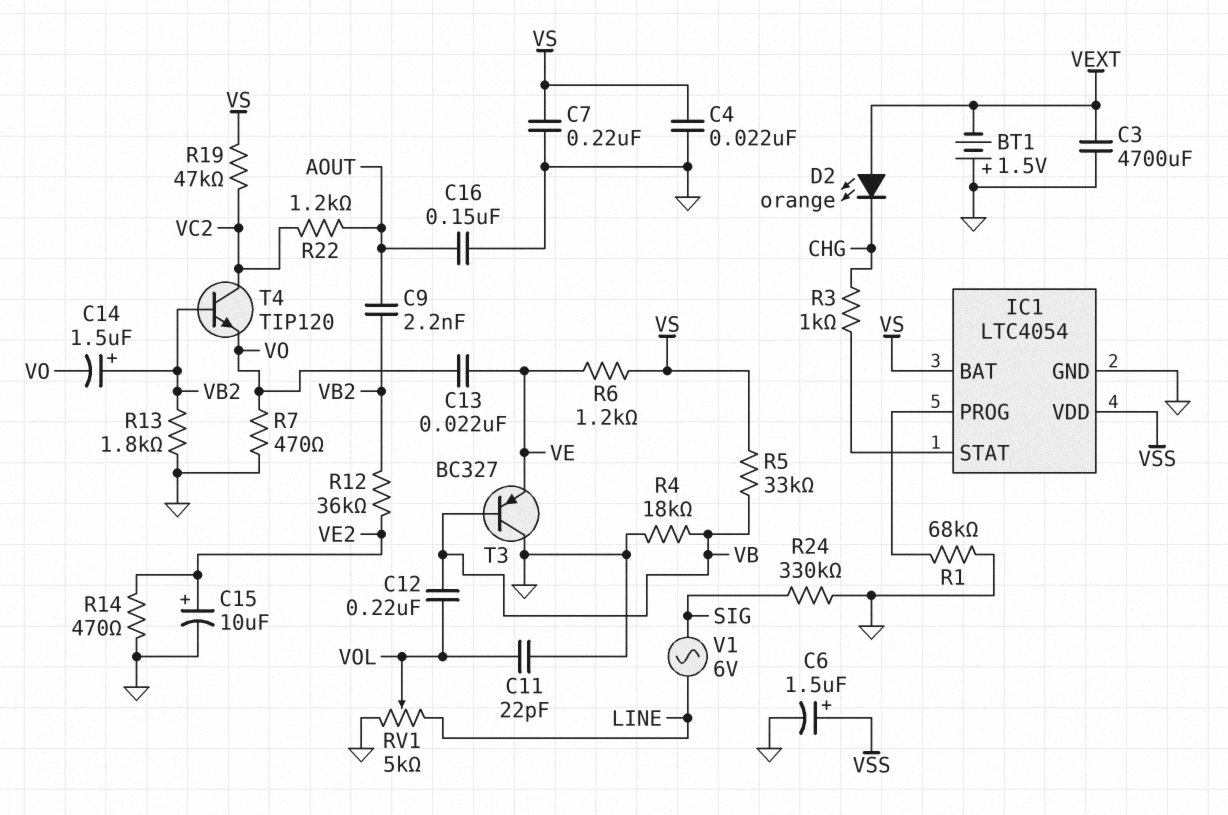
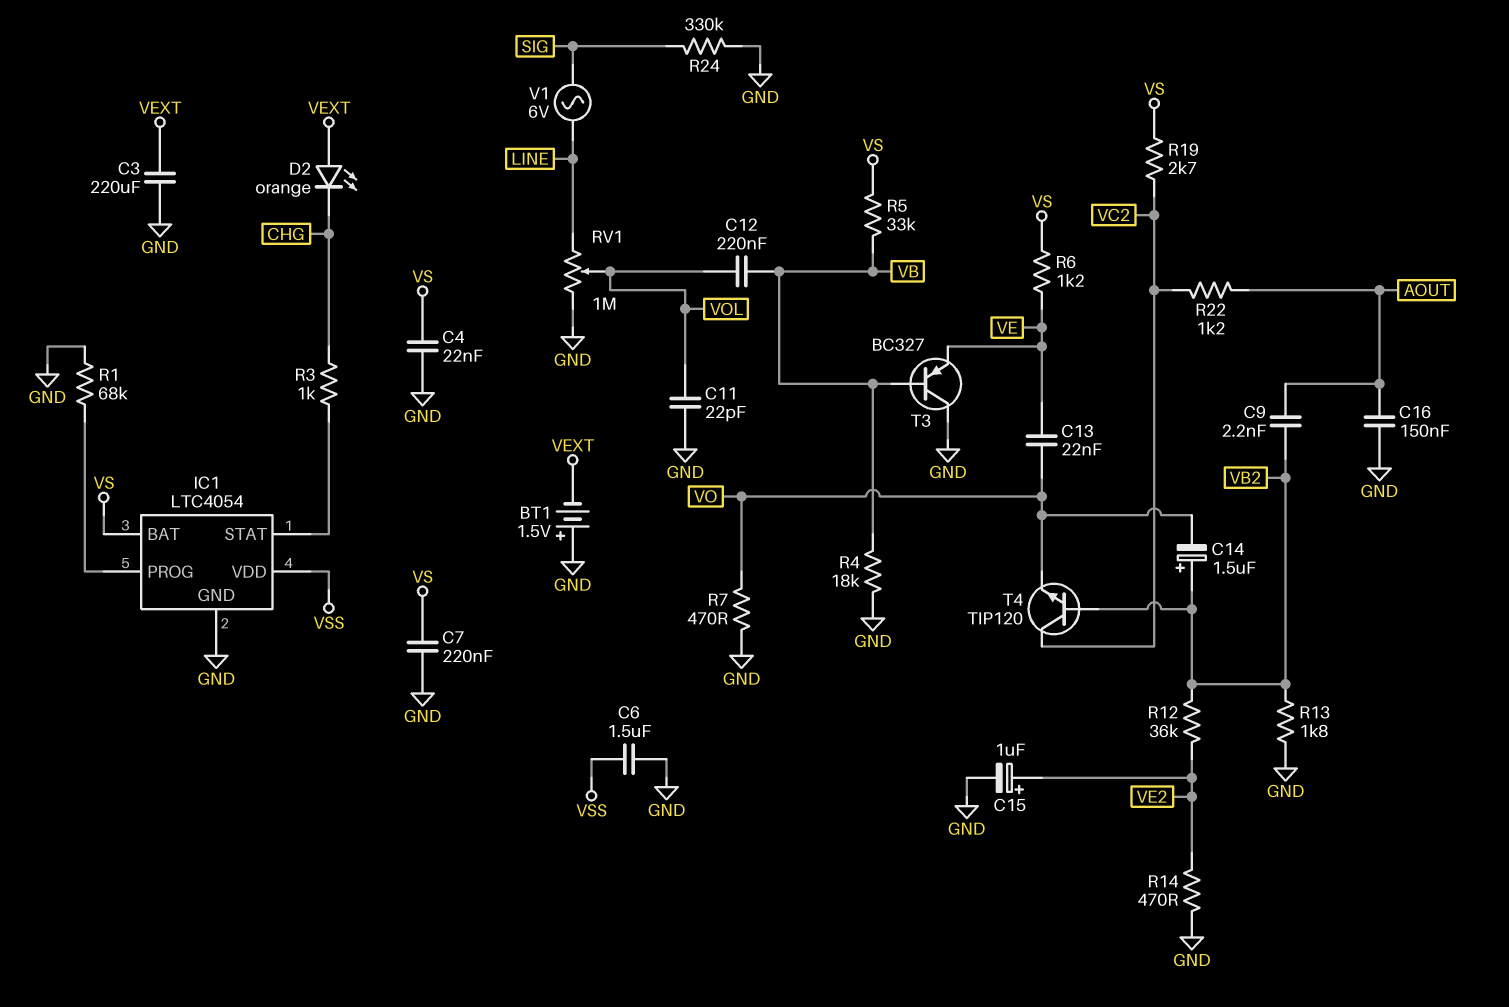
C3: 4700uF (GND, VEXT) -> 220uF (GND, VEXT)
C6: 1.5uF (plus VSS, minus GND) -> 1.5uF (GND, VSS)
C15: 10uF (plus VE2, minus GND) -> 1uF (plus VE2, minus GND)
R19: 47k (VC2, VS) -> 2.7k (VC2, VS)
RV1: 5k (GND, LINE, wiper VOL) -> 1M (GND, LINE, wiper VOL)

